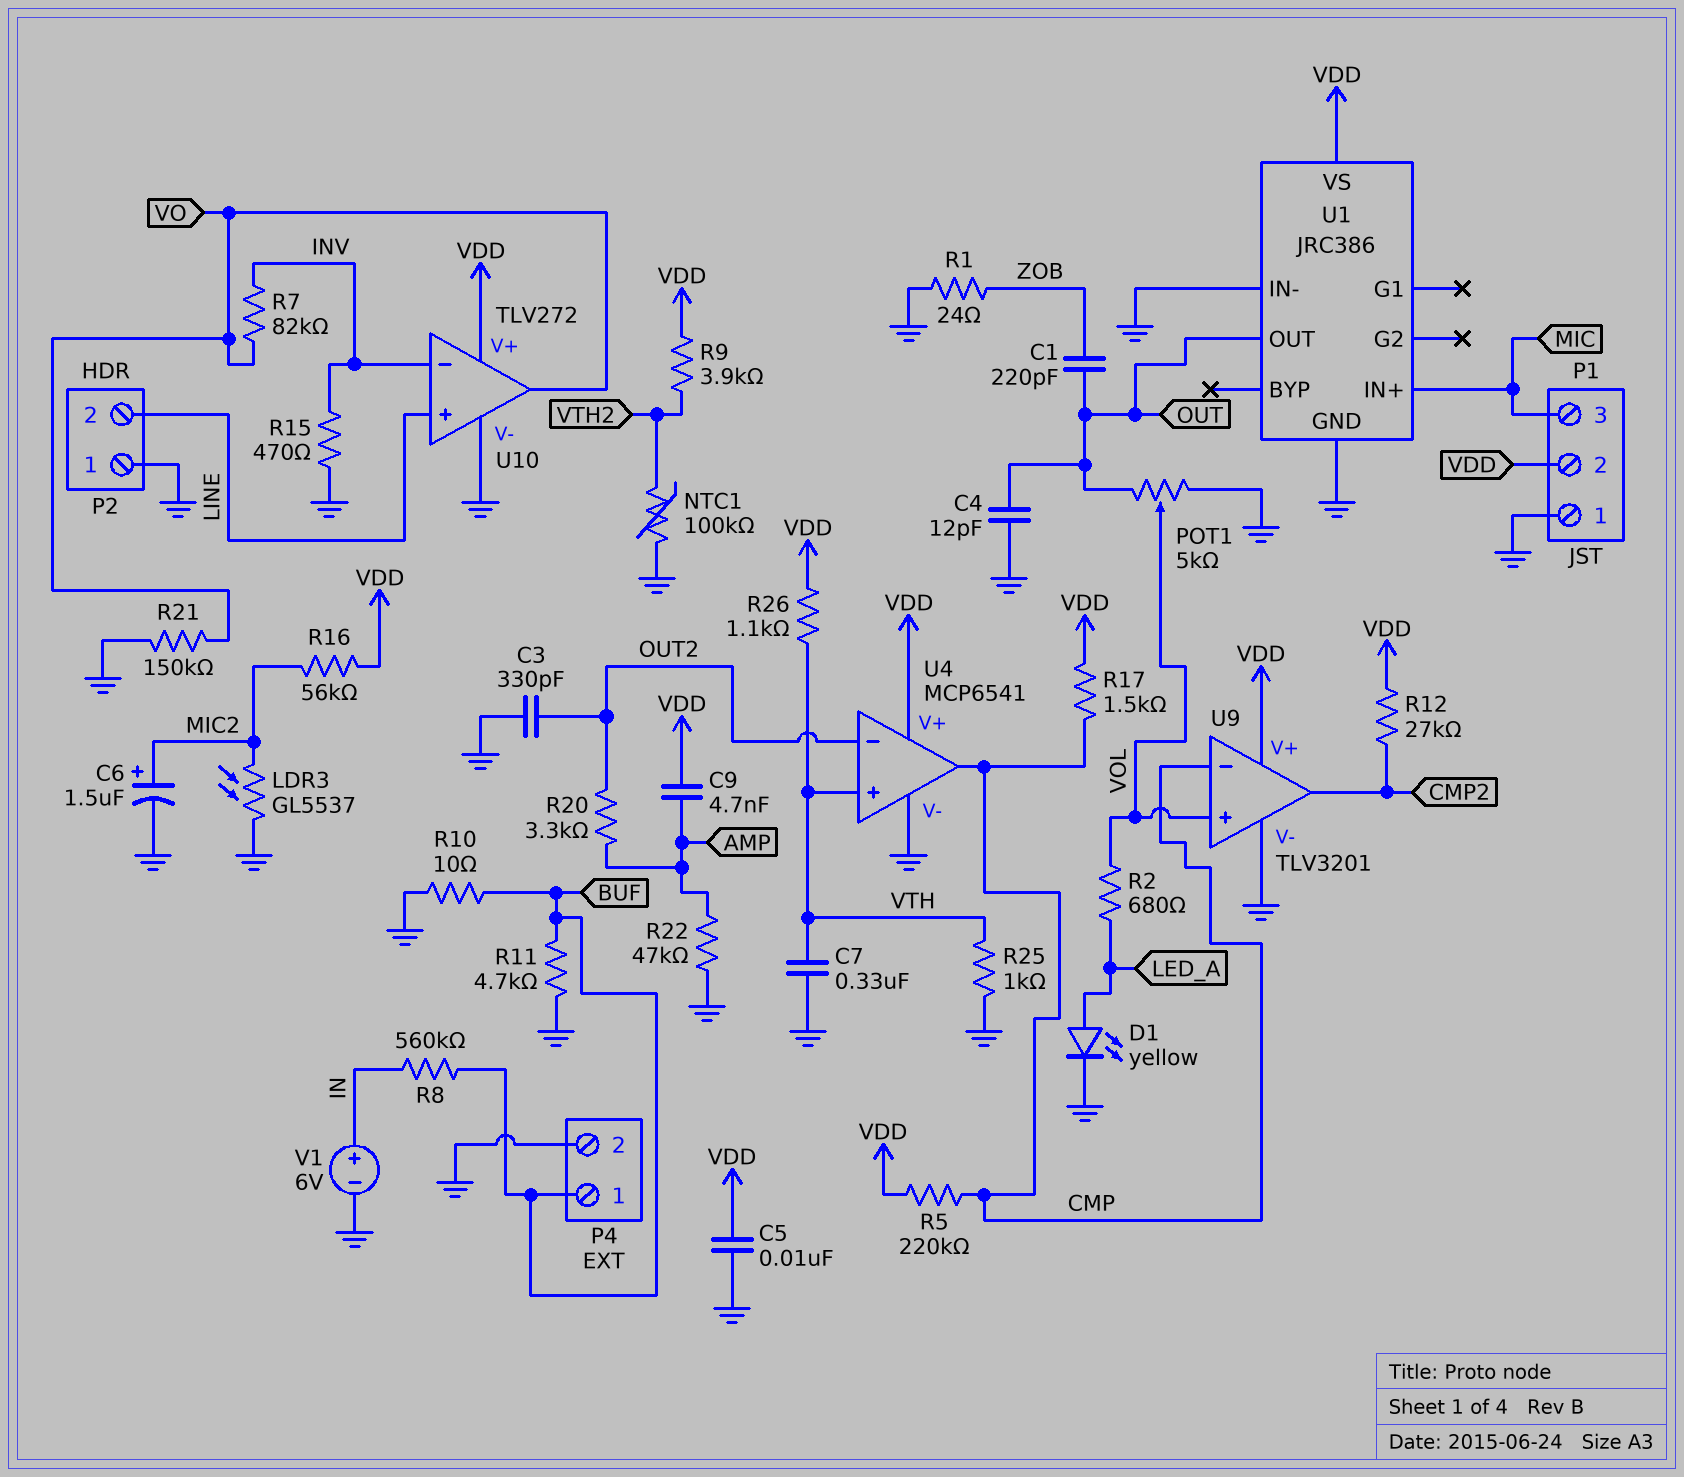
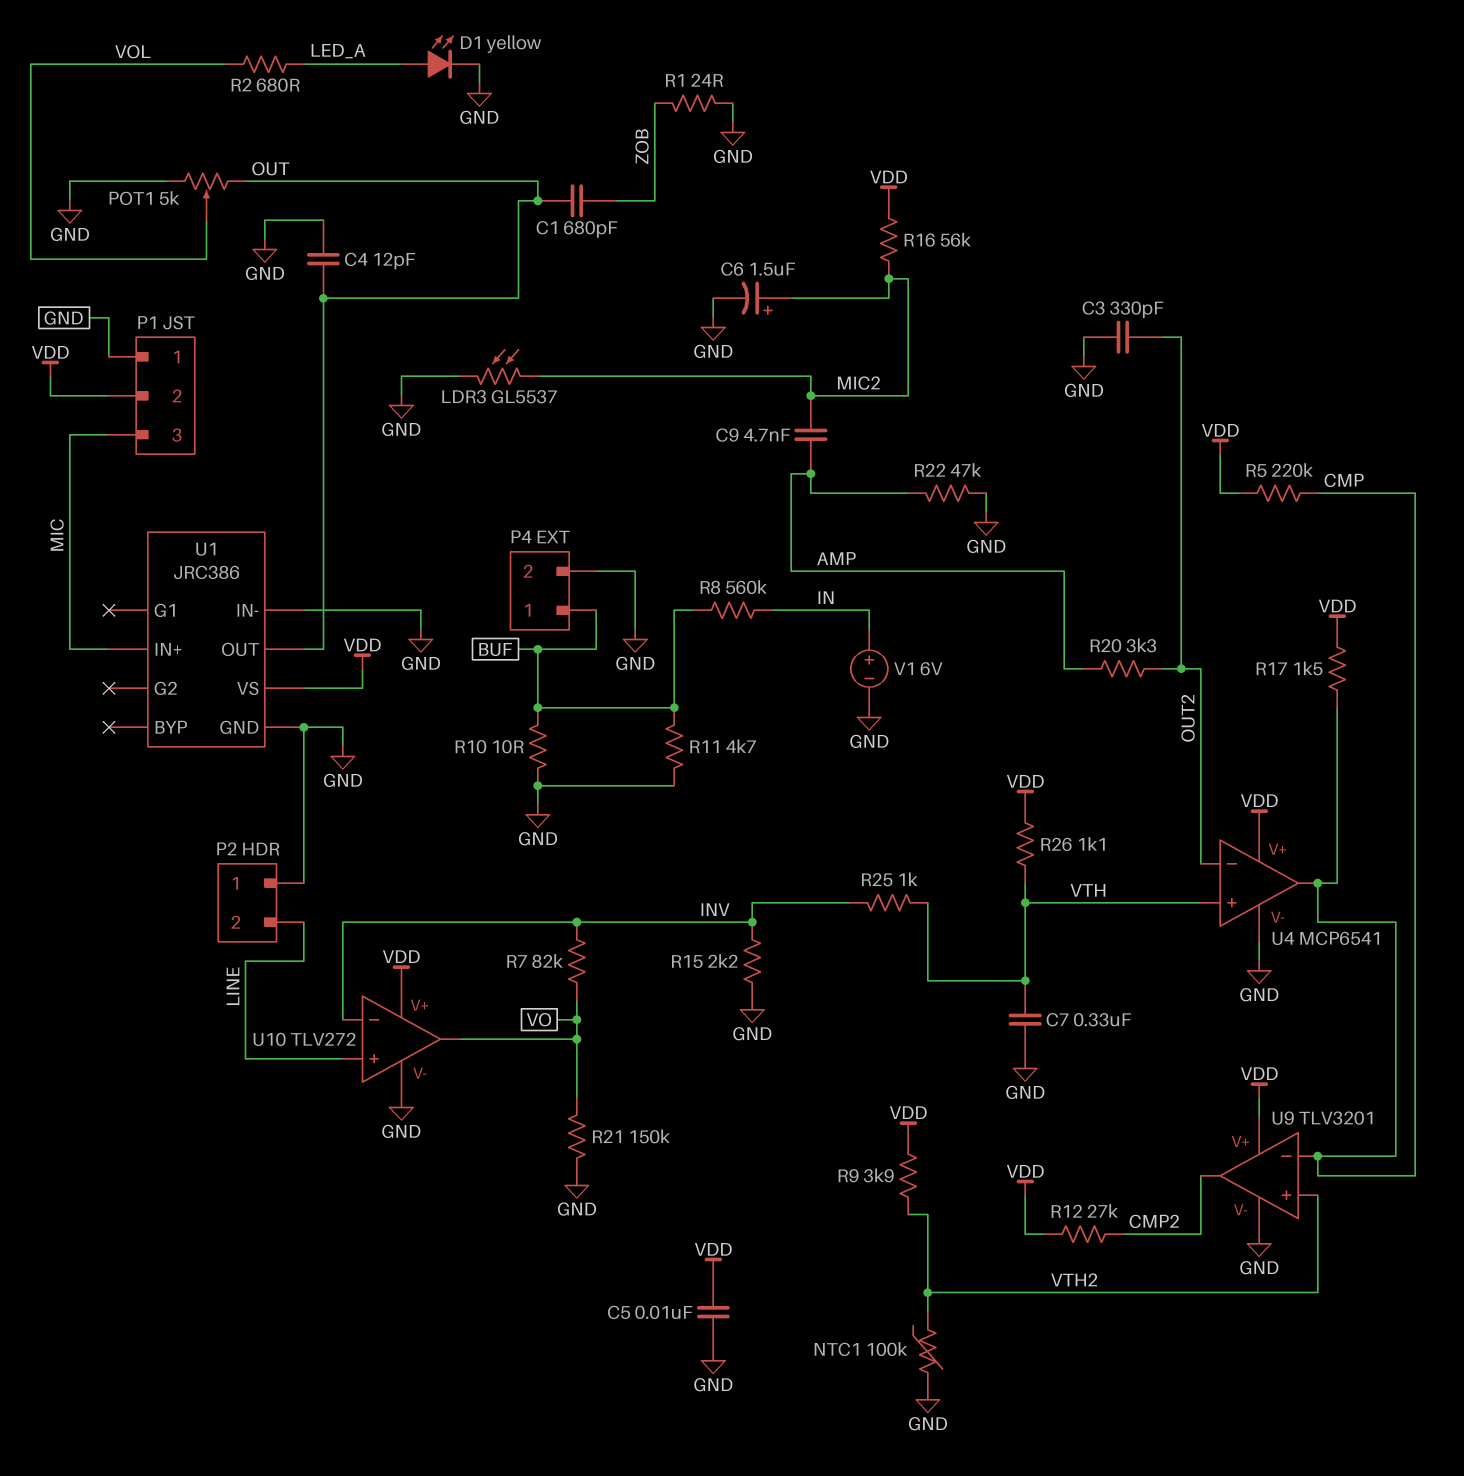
C1: 220pF (OUT, ZOB) -> 680pF (OUT, ZOB)
C9: 4.7nF (AMP, VDD) -> 4.7nF (AMP, MIC2)
R15: 470 (GND, INV) -> 2.2k (GND, INV)
R25: 1k (GND, VTH) -> 1k (INV, VTH)
U9 pin in+: VOL -> VTH2

